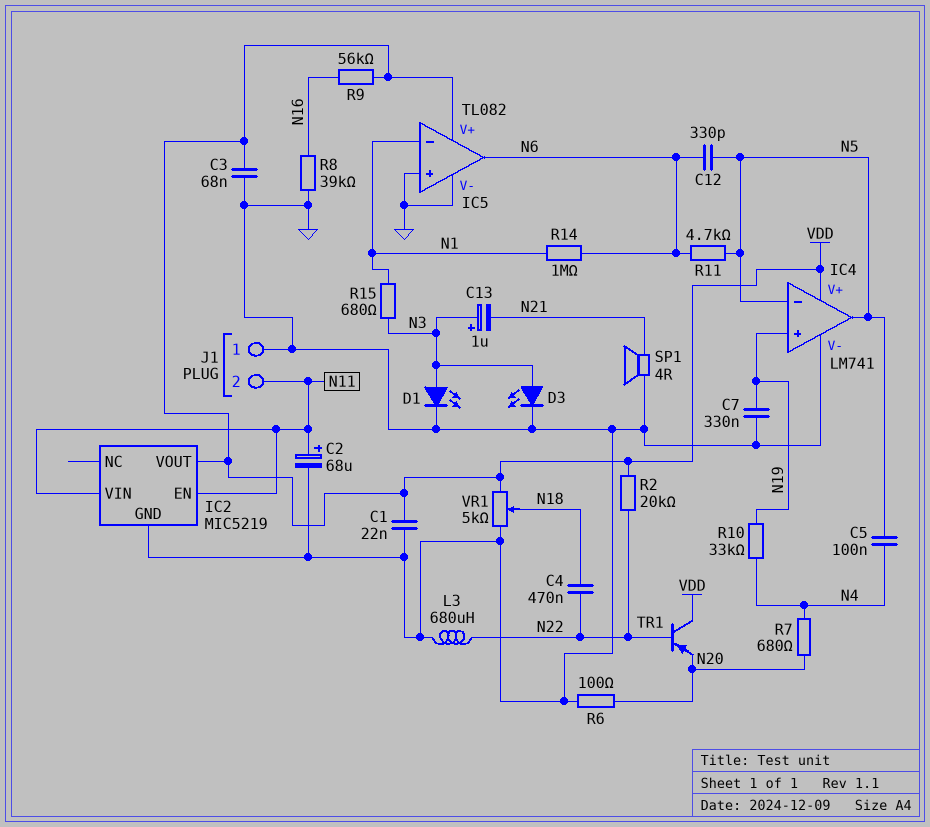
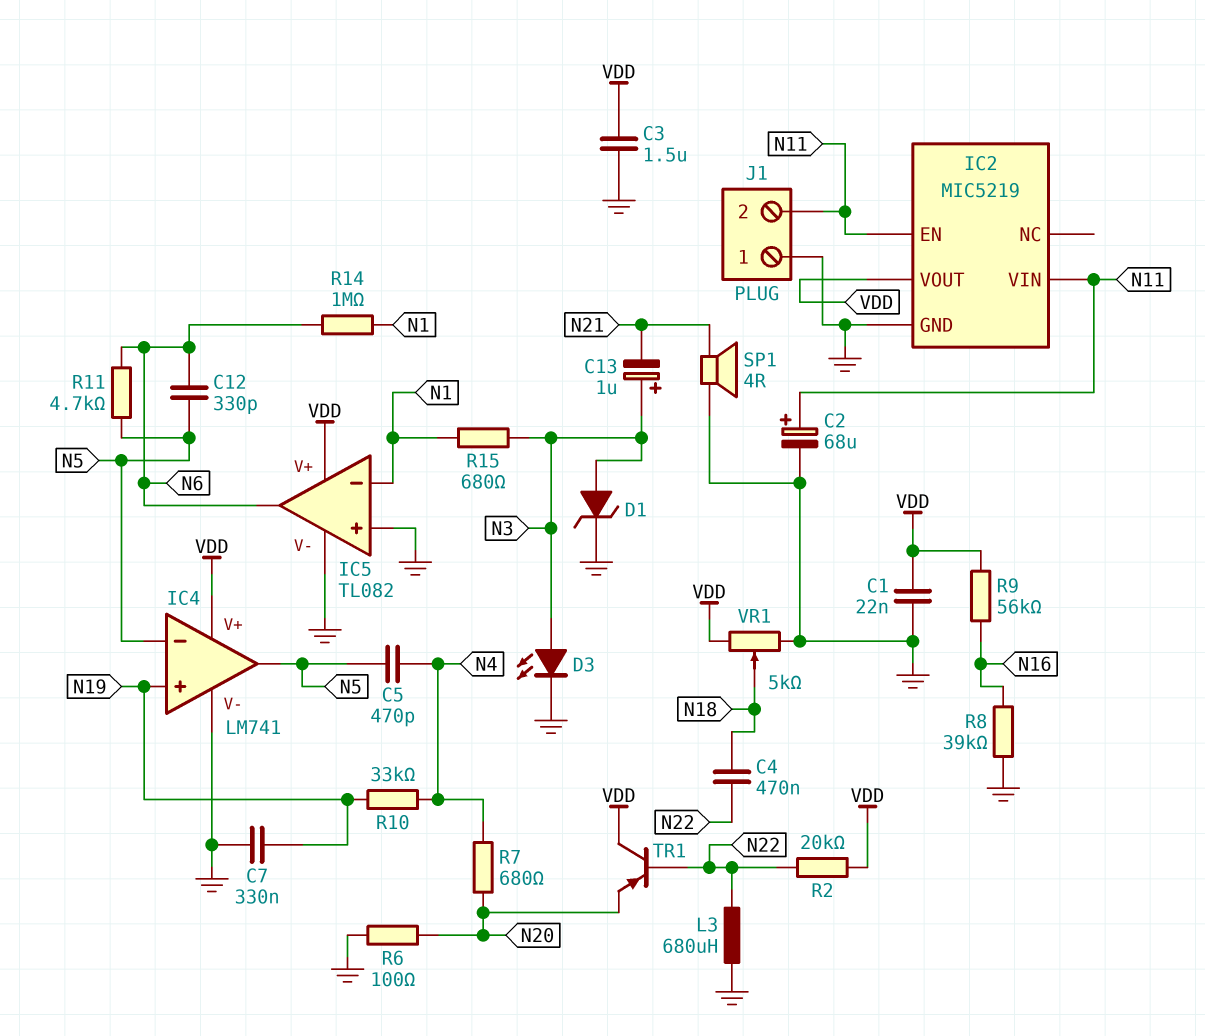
C3: 68nF (GND, VDD) -> 1.5uF (GND, VDD)
C5: 100nF (N4, N5) -> 470pF (N4, N5)
D1: LED (A N3, K GND) -> zener (A N3, K GND)

